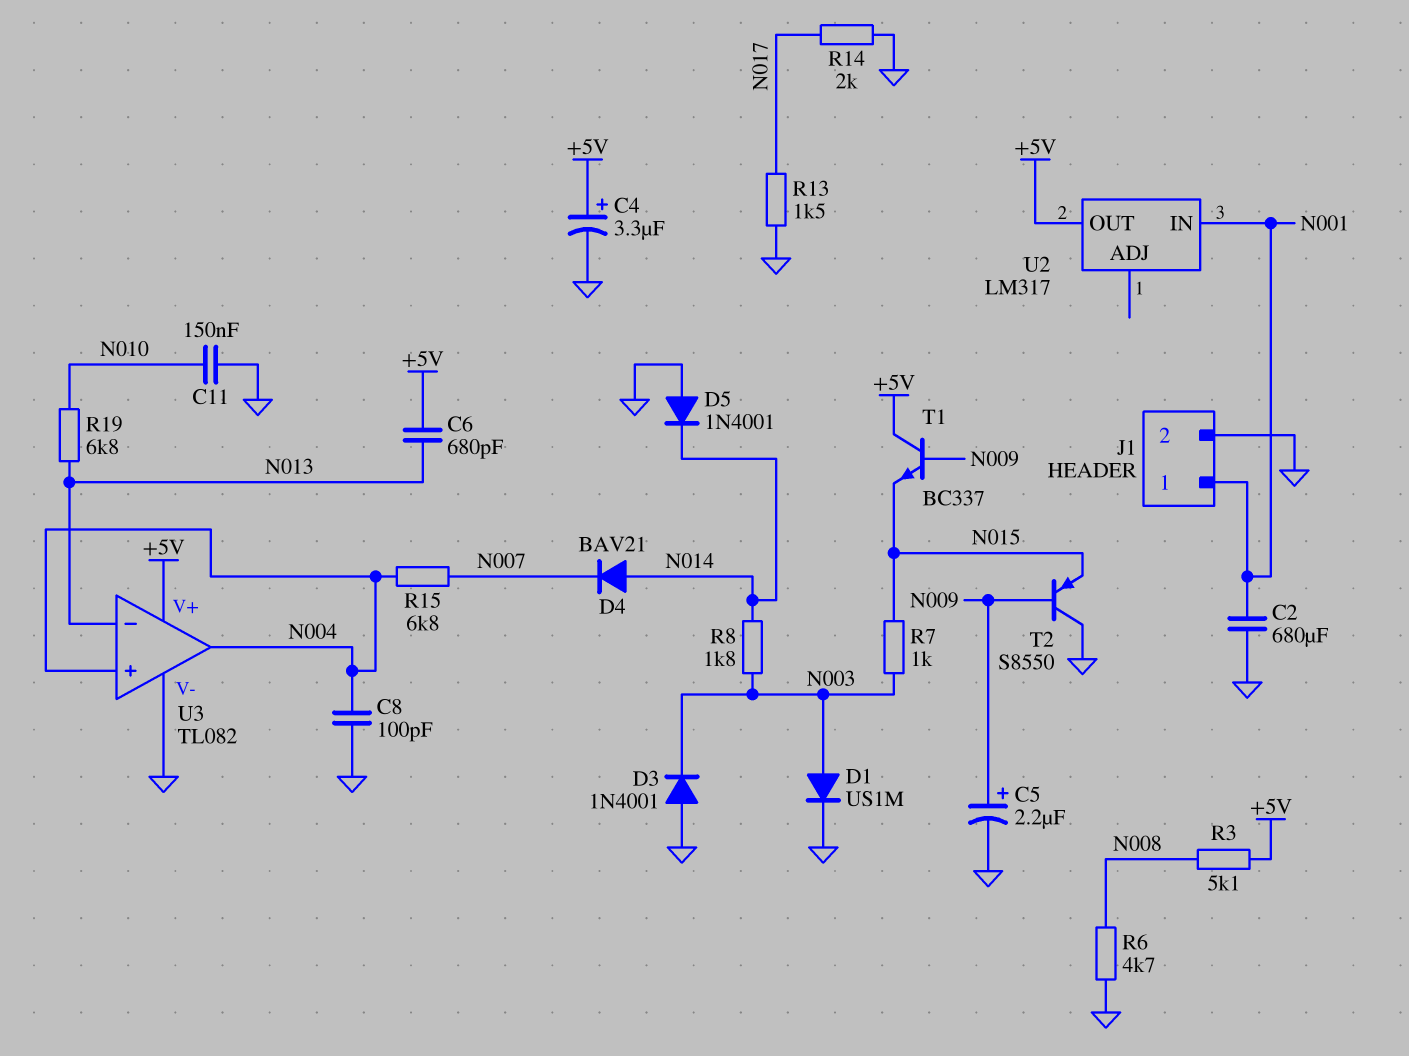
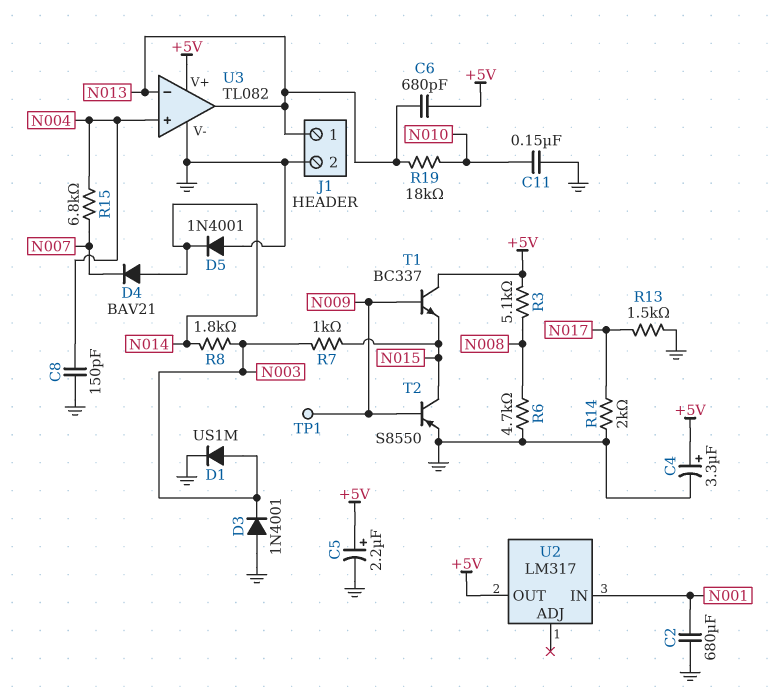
C5: 2.2uF (plus N009, minus GND) -> 2.2uF (plus +5V, minus GND)
C8: 100pF (GND, N004) -> 150pF (GND, N004)
J1 pin 1: N001 -> N013
R19: 6.8k (N010, N013) -> 18k (N010, N013)
T2: PNP S8550 (B N009, C GND, E N015) -> PNP S8550 (B N009, C N015, E GND)
TP1: none -> test point (N009)
U3 pin out: N004 -> N013

